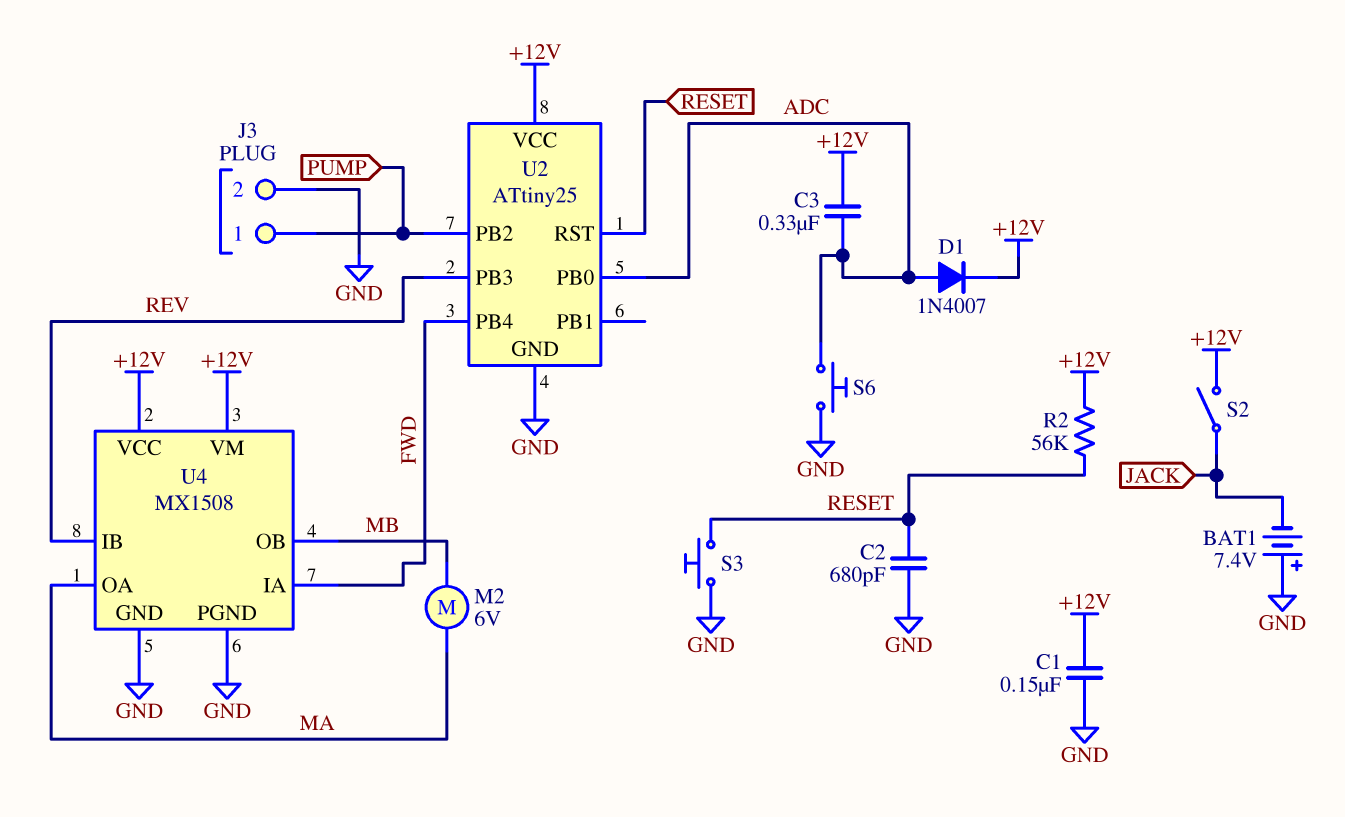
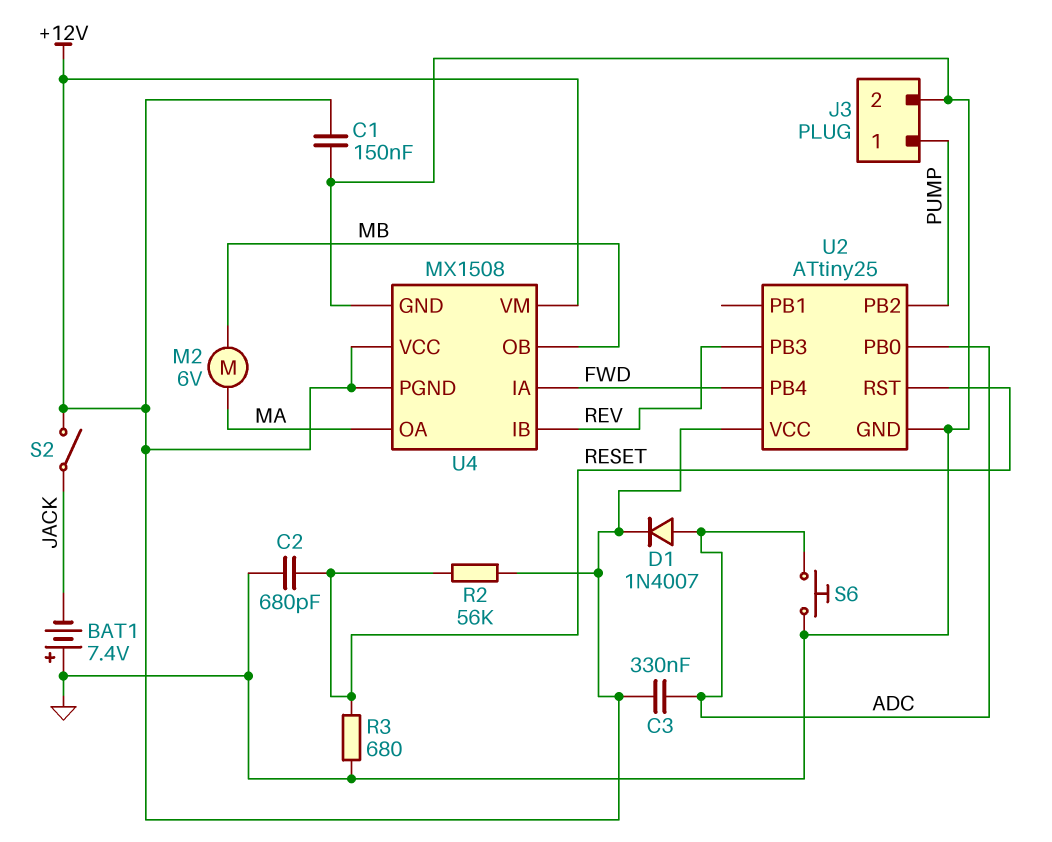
R3: none -> 680 (GND, RESET)
S3: button (GND, RESET) -> none
U4 pin PGND: GND -> +12V

